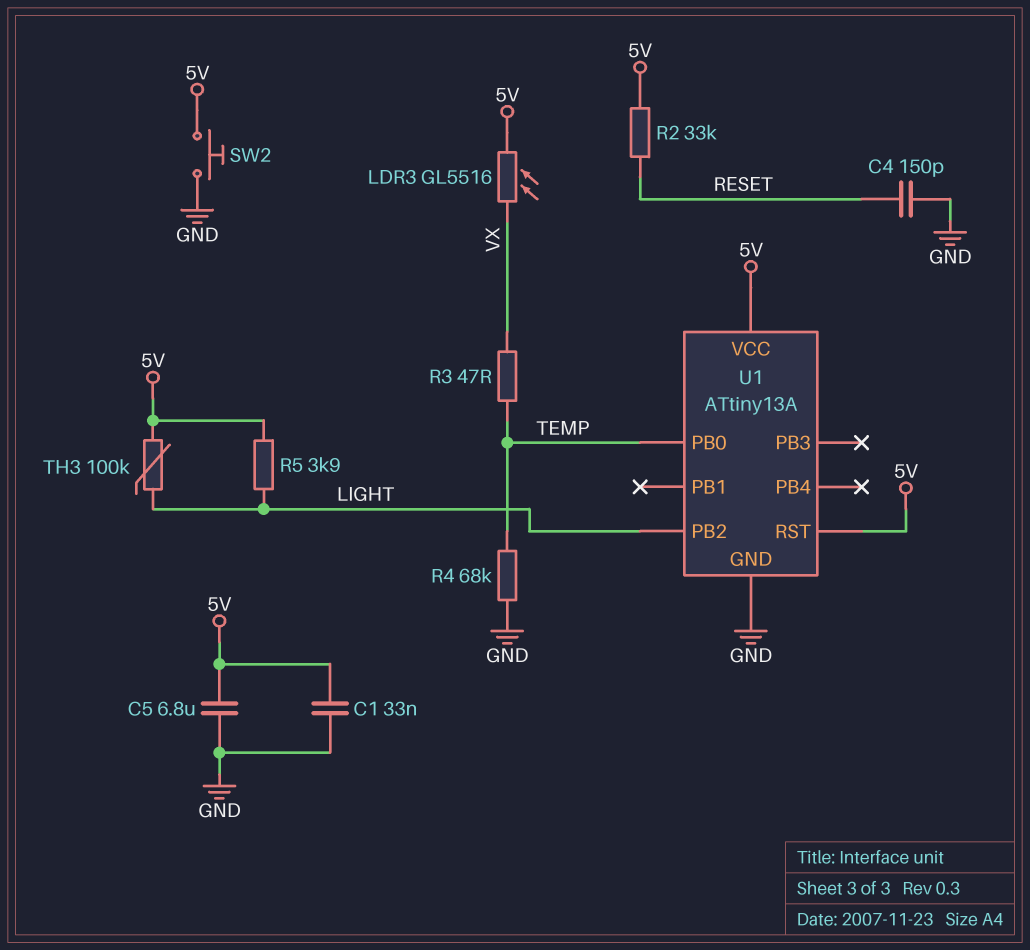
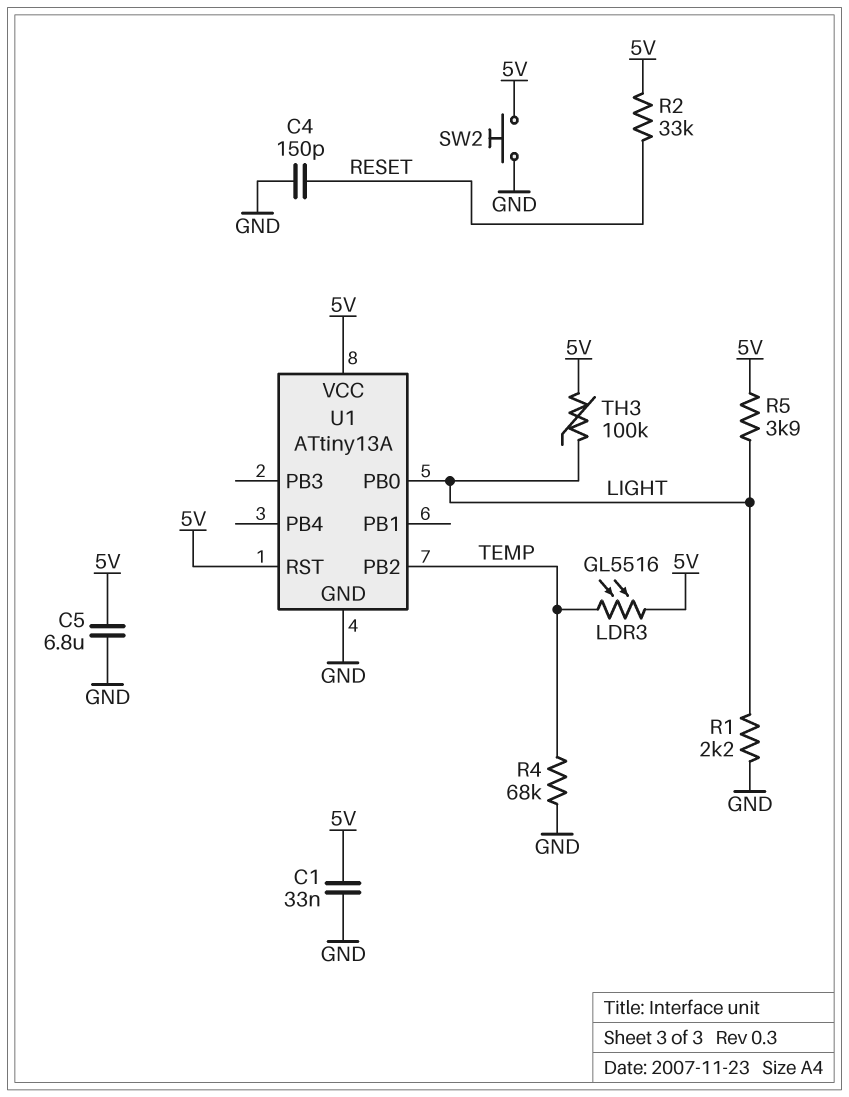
LDR3: GL5516 (5V, VX) -> GL5516 (5V, TEMP)
R1: none -> 2.2k (GND, LIGHT)
R3: 47 (TEMP, VX) -> none
U1 pin PB0: TEMP -> LIGHT
U1 pin PB2: LIGHT -> TEMP

